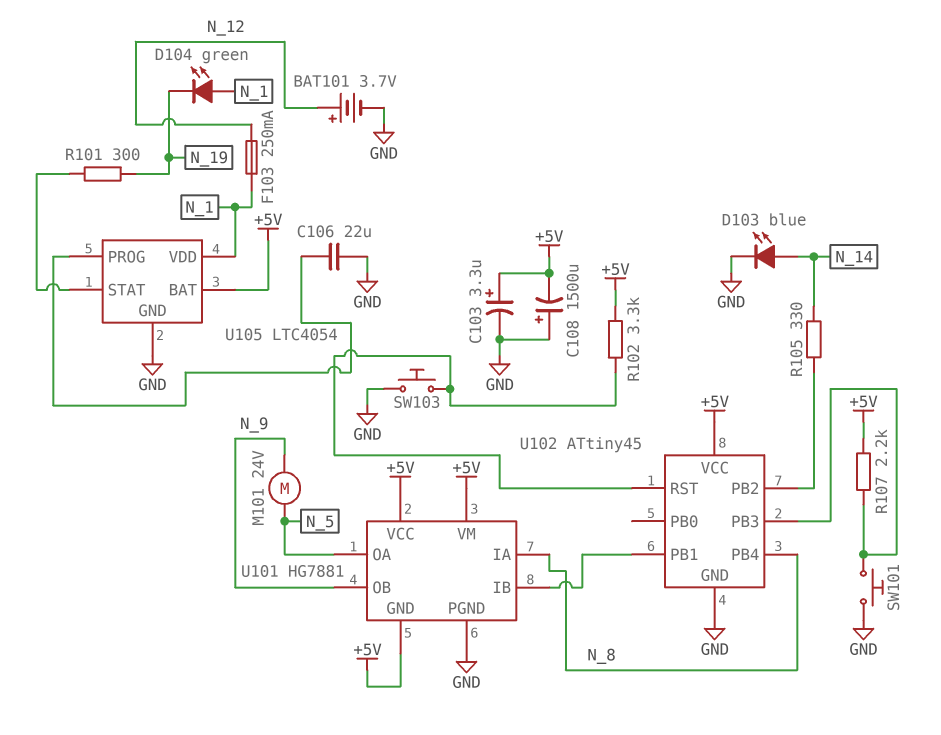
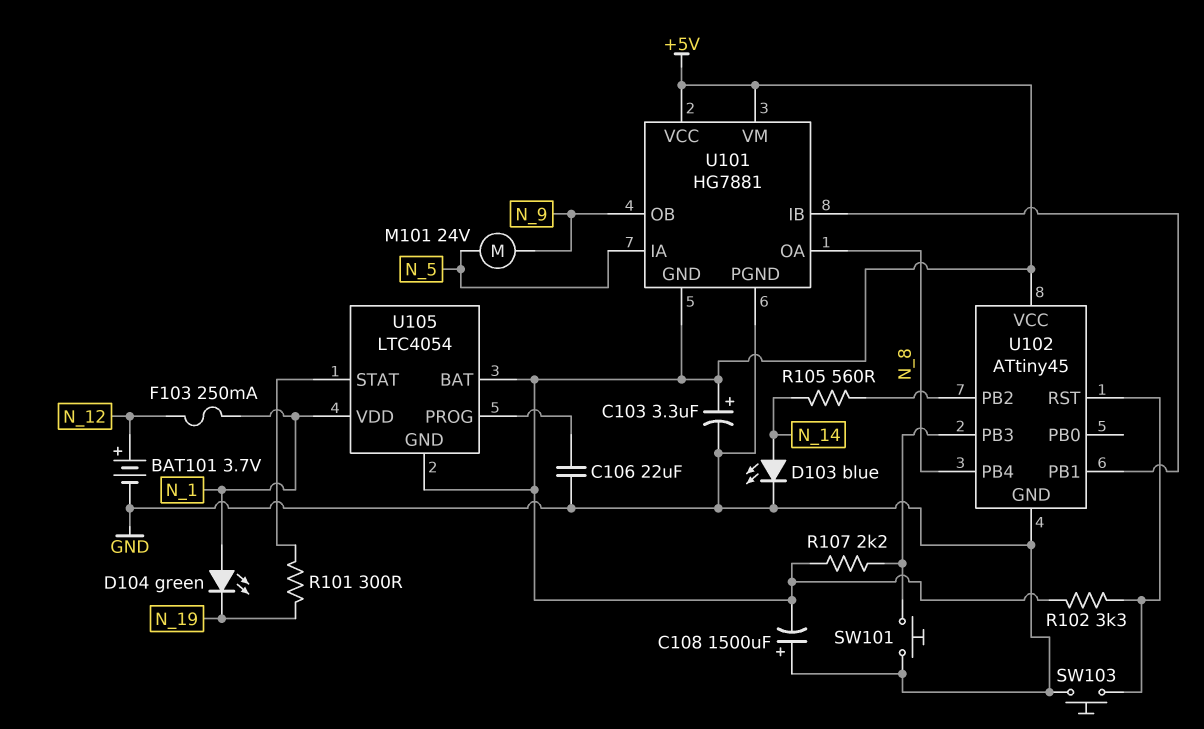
R105: 330 (N_14, U102/PB2) -> 560 (N_14, U102/PB2)
U101 pin IA: N_8 -> N_5
U101 pin OA: N_5 -> N_8
U105 pin GND: GND -> +5V

